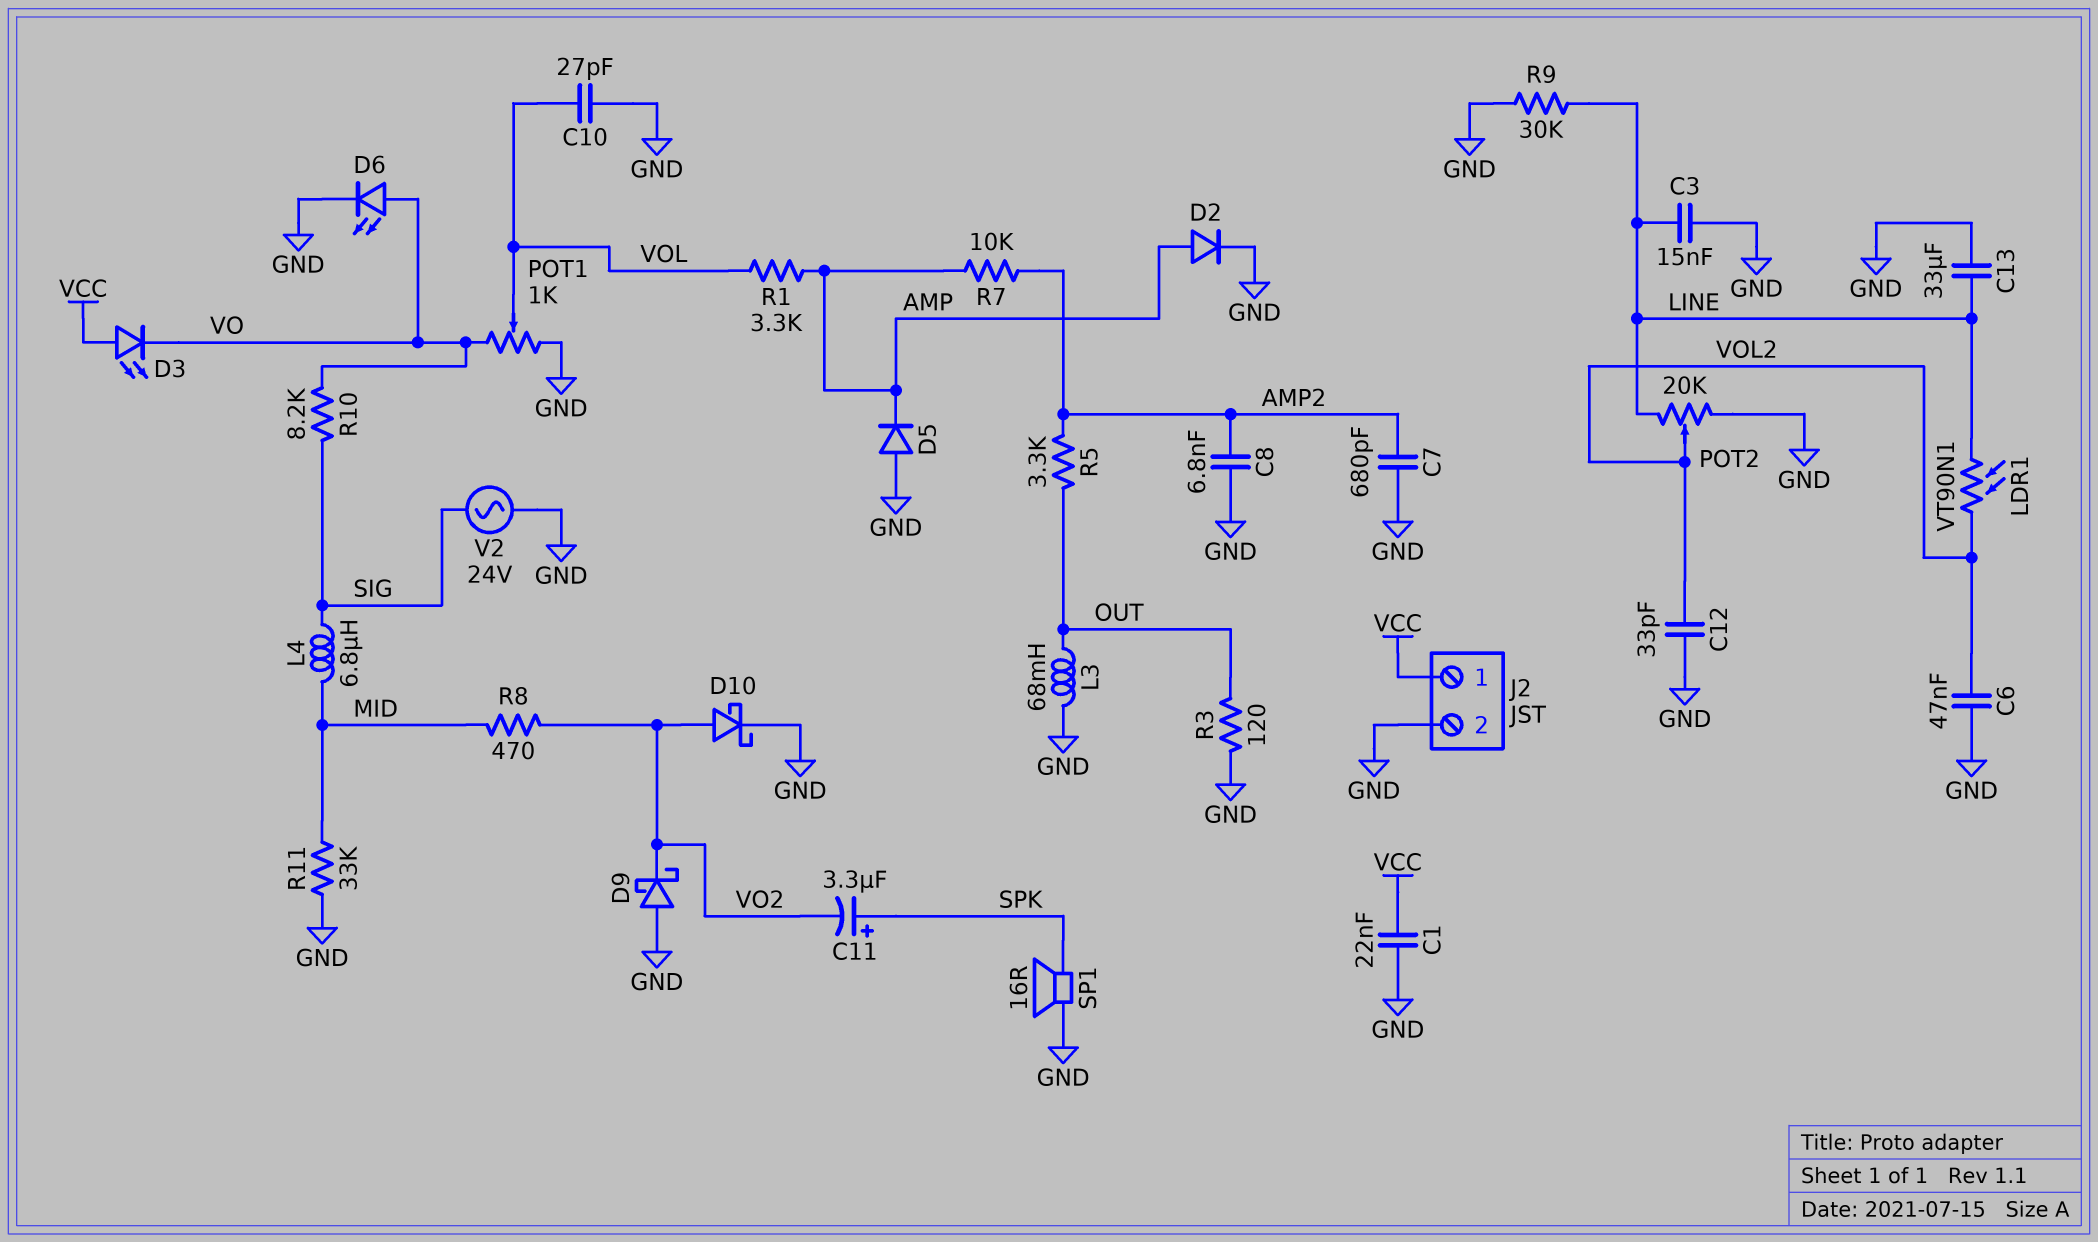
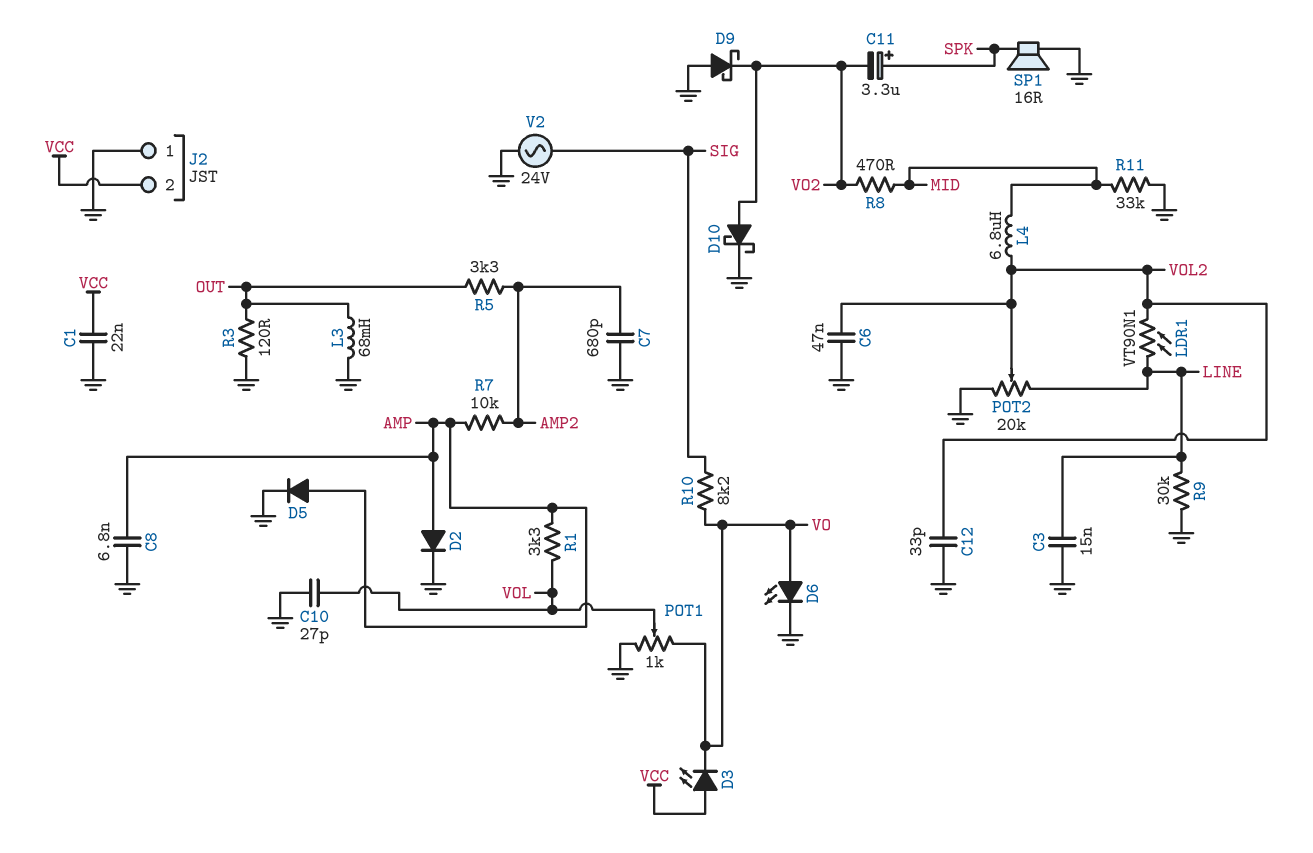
C8: 6.8nF (AMP2, GND) -> 6.8nF (AMP, GND)
C13: 33uF (GND, LINE) -> none
D5: diode (A GND, K AMP) -> diode (A AMP, K GND)
J2 pin 1: VCC -> GND
J2 pin 2: GND -> VCC
L4: 6.8uH (MID, SIG) -> 6.8uH (MID, VOL2)

